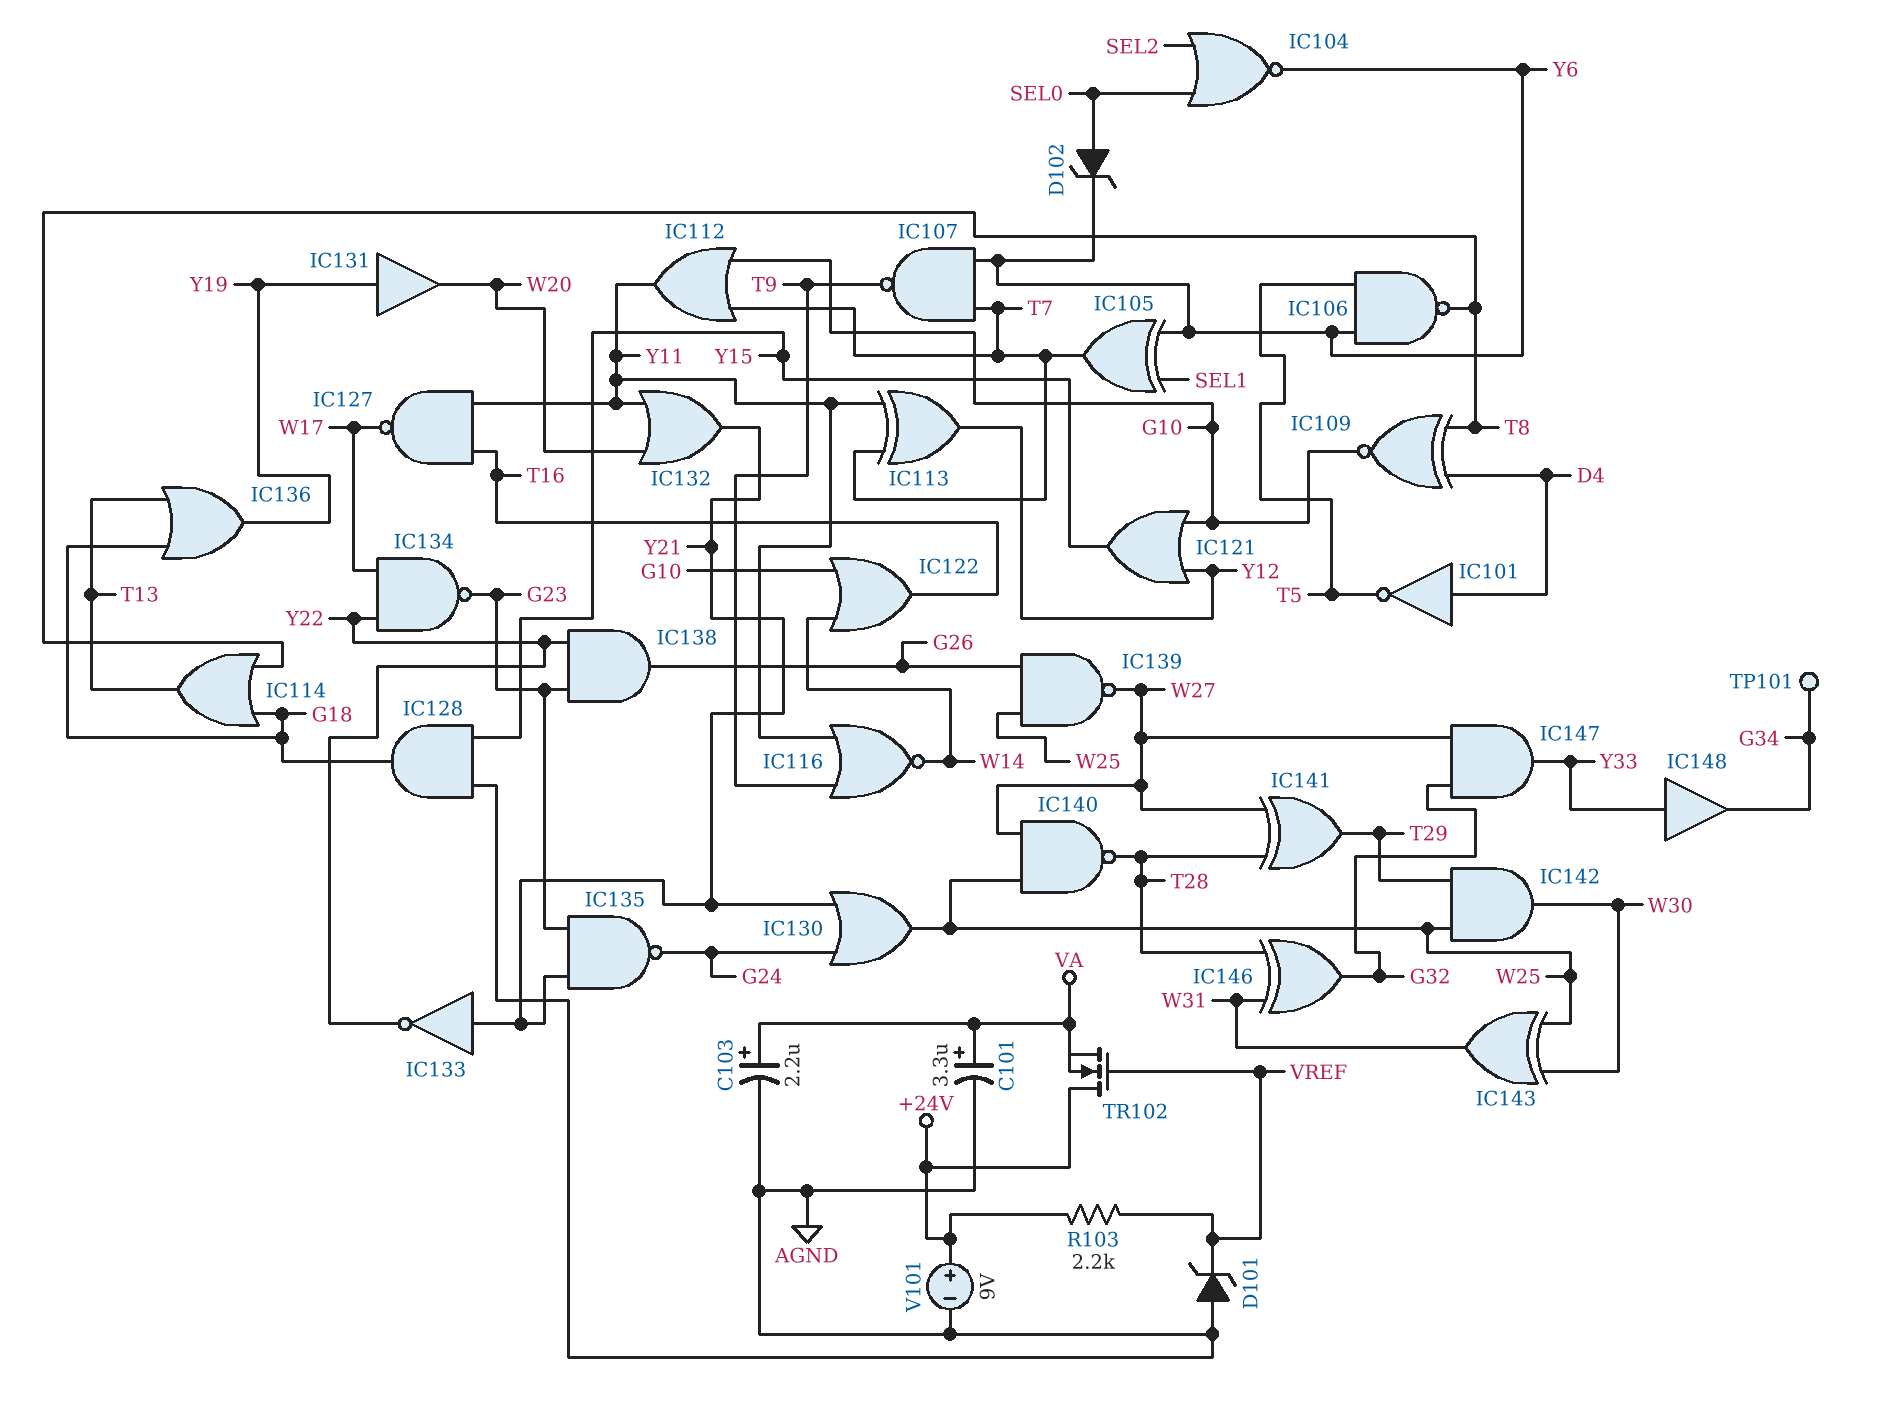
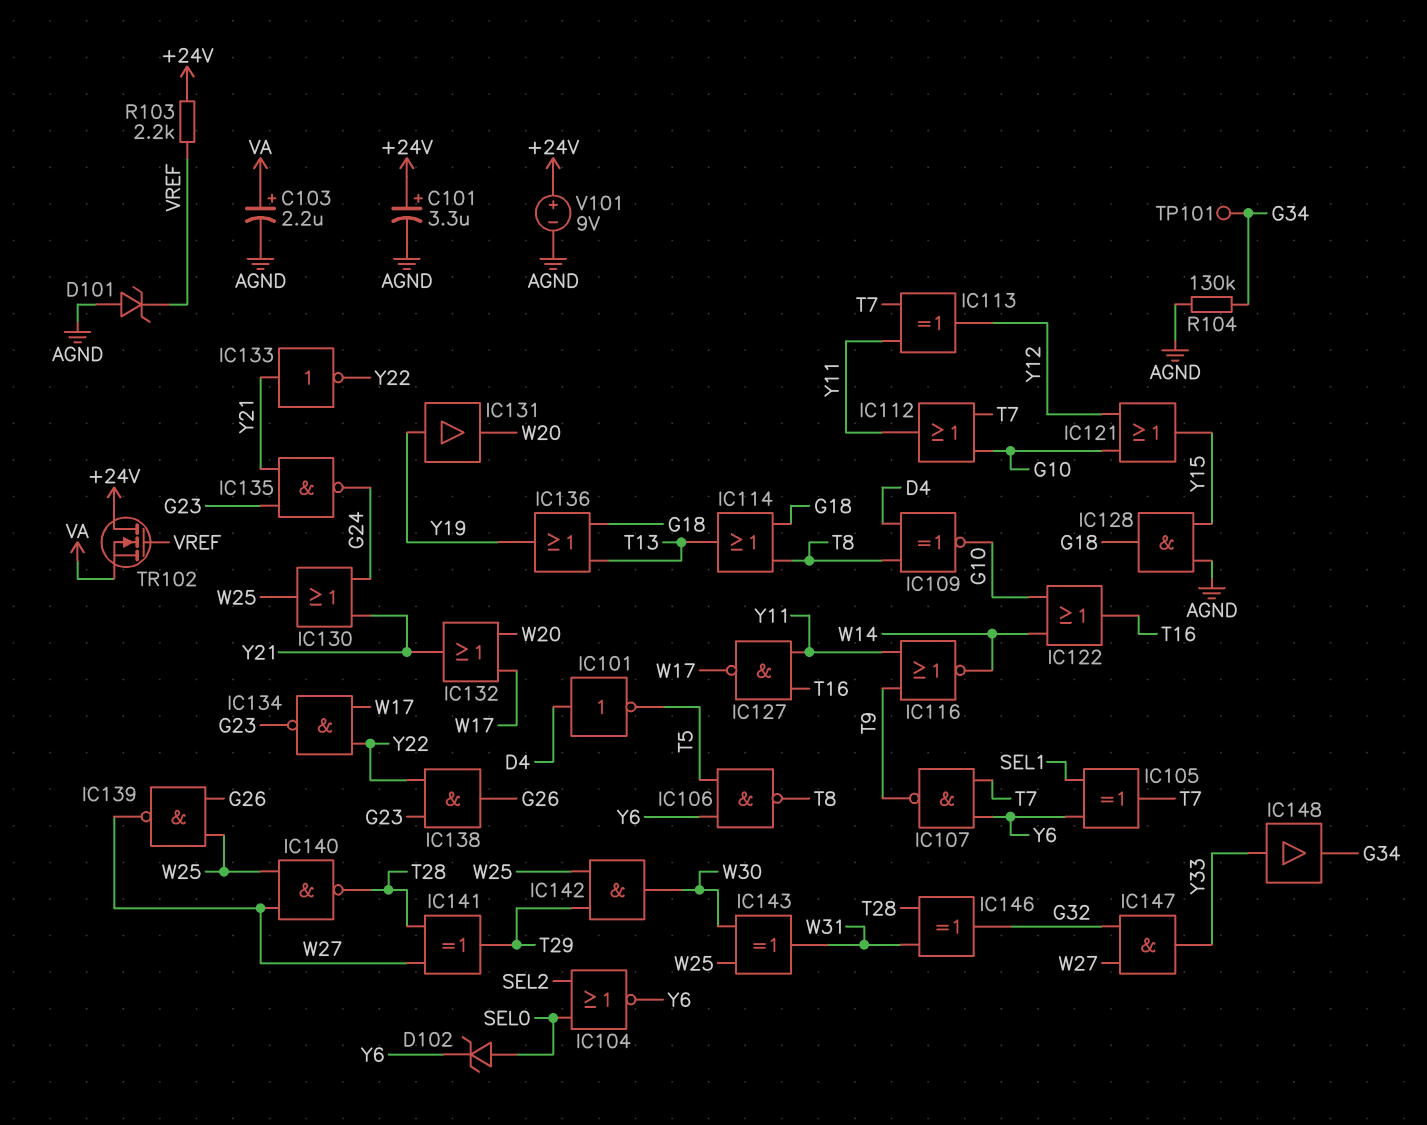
C101: 3.3uF (plus VA, minus AGND) -> 3.3uF (plus +24V, minus AGND)
IC132: OR (in W20, in Y11, out Y21) -> OR (in W17, in W20, out Y21)
R104: none -> 130k (AGND, G34)

